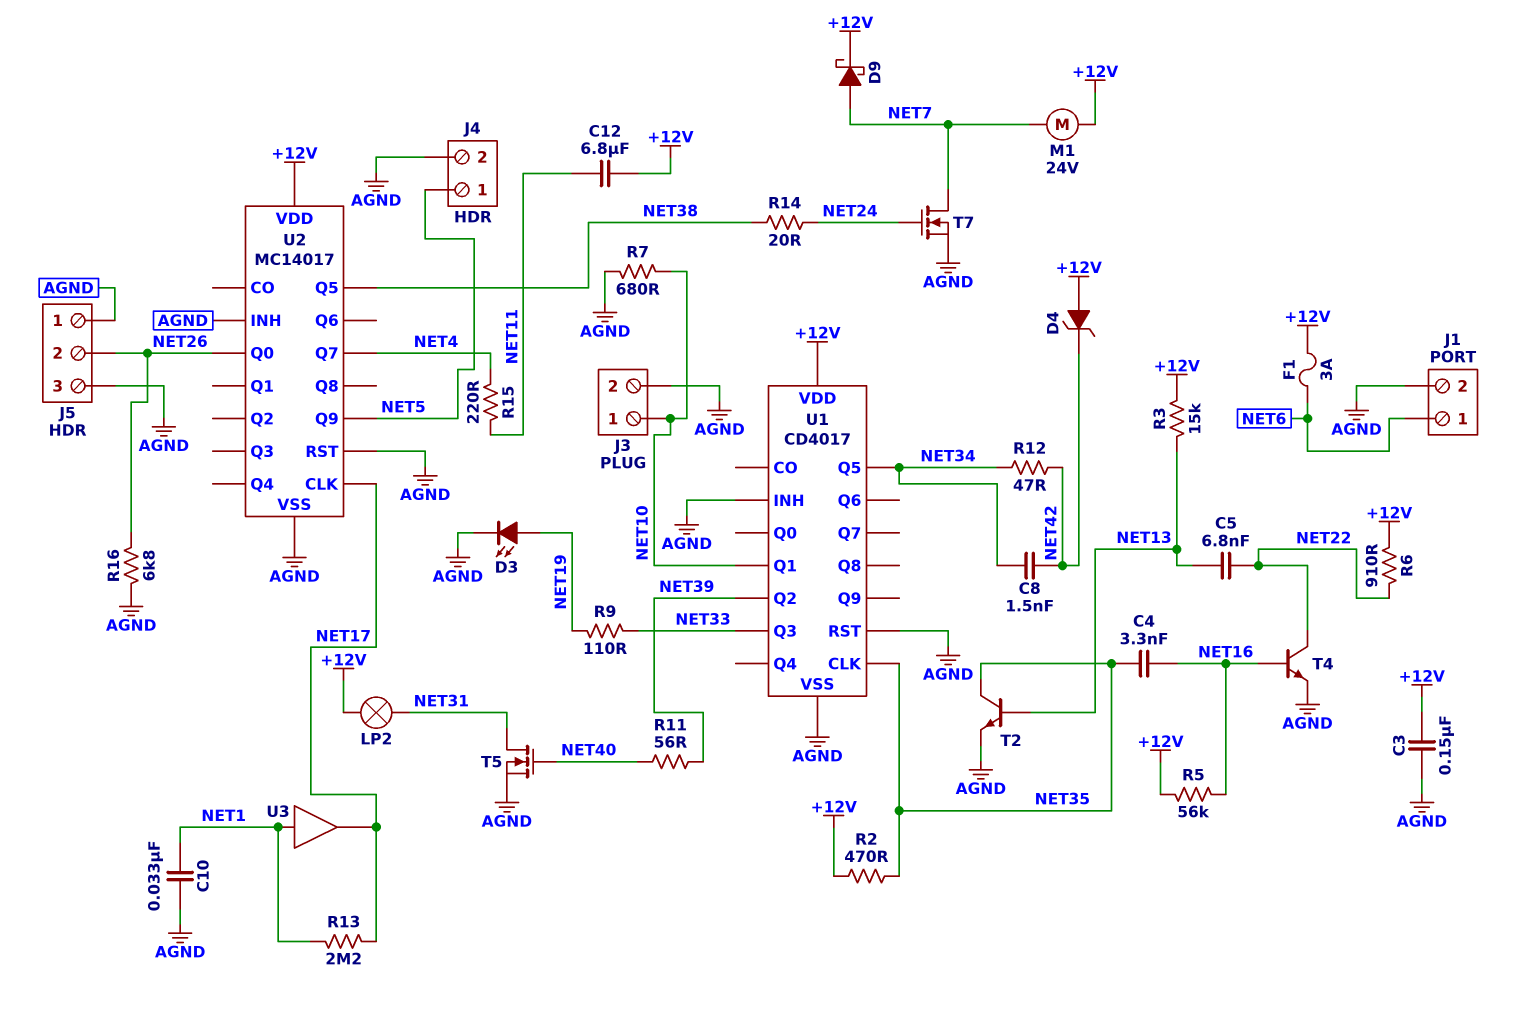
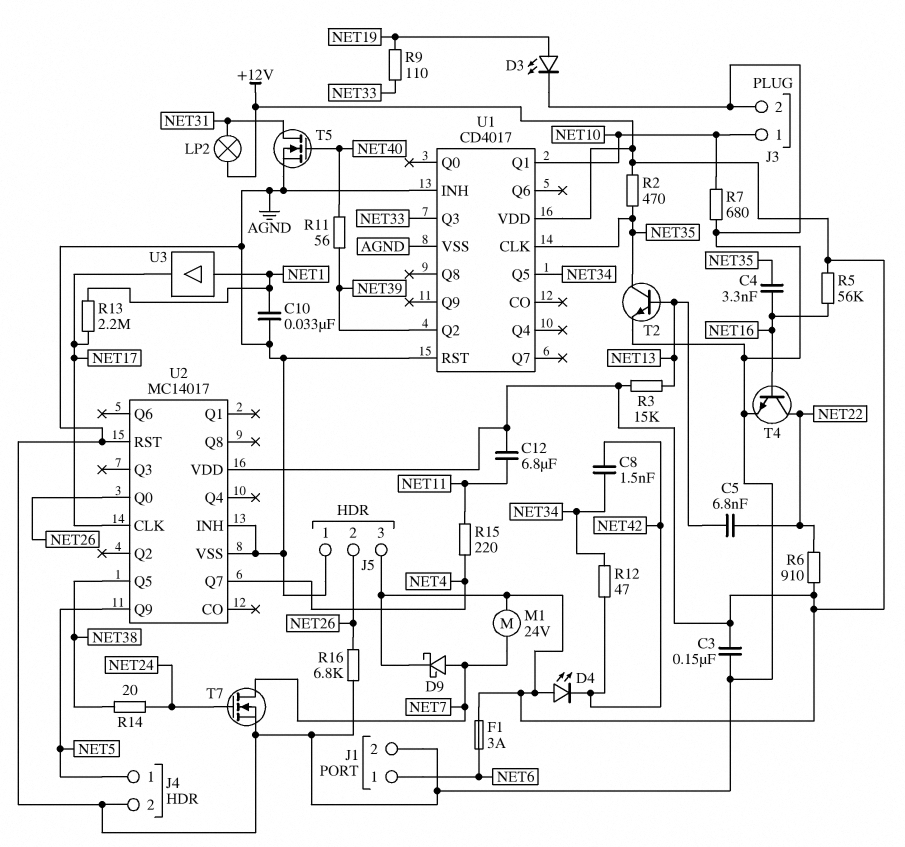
D4: zener (A +12V, K NET42) -> LED (A +12V, K NET42)
J5 pin 3: AGND -> +12V

